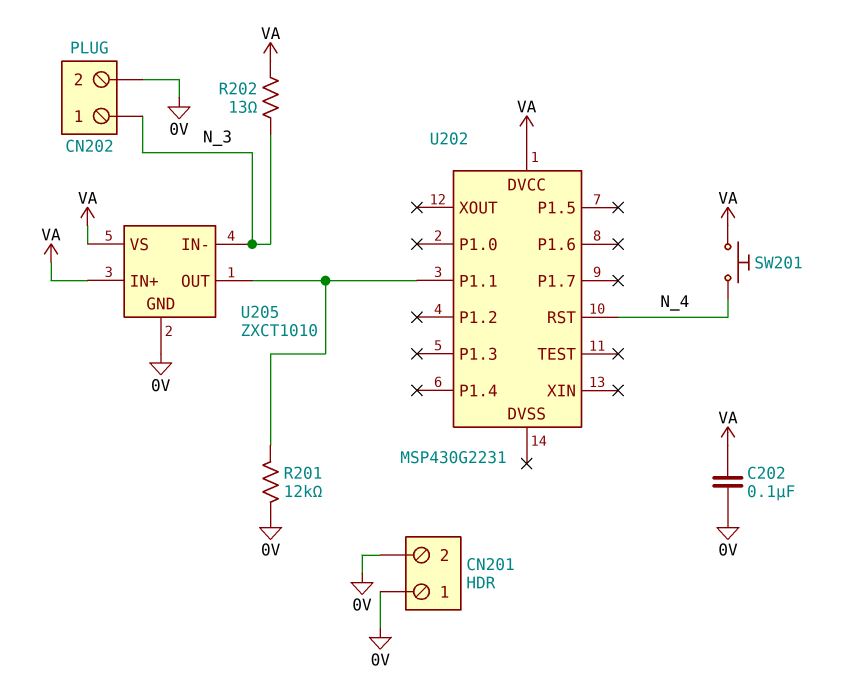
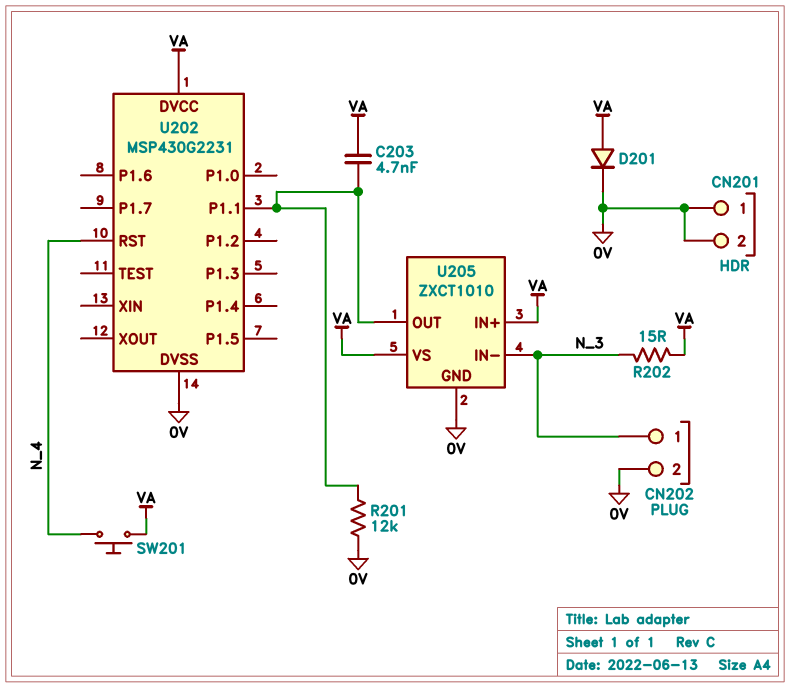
C202: 100nF (0V, VA) -> none
C203: none -> 4.7nF (U202/P1.1, VA)
D201: none -> diode (A VA, K 0V)
R202: 13 (N_3, VA) -> 15 (N_3, VA)
U202 pin DVSS: none -> 0V

